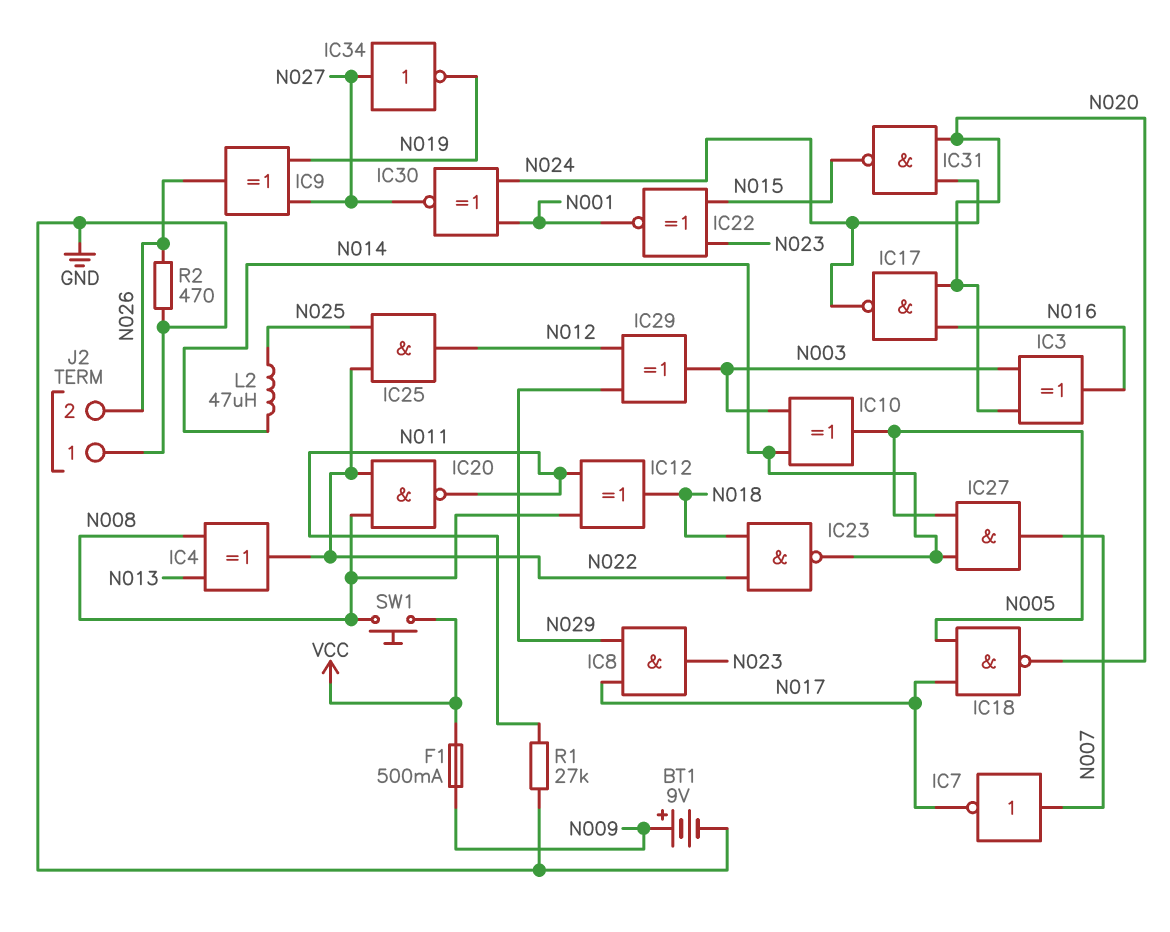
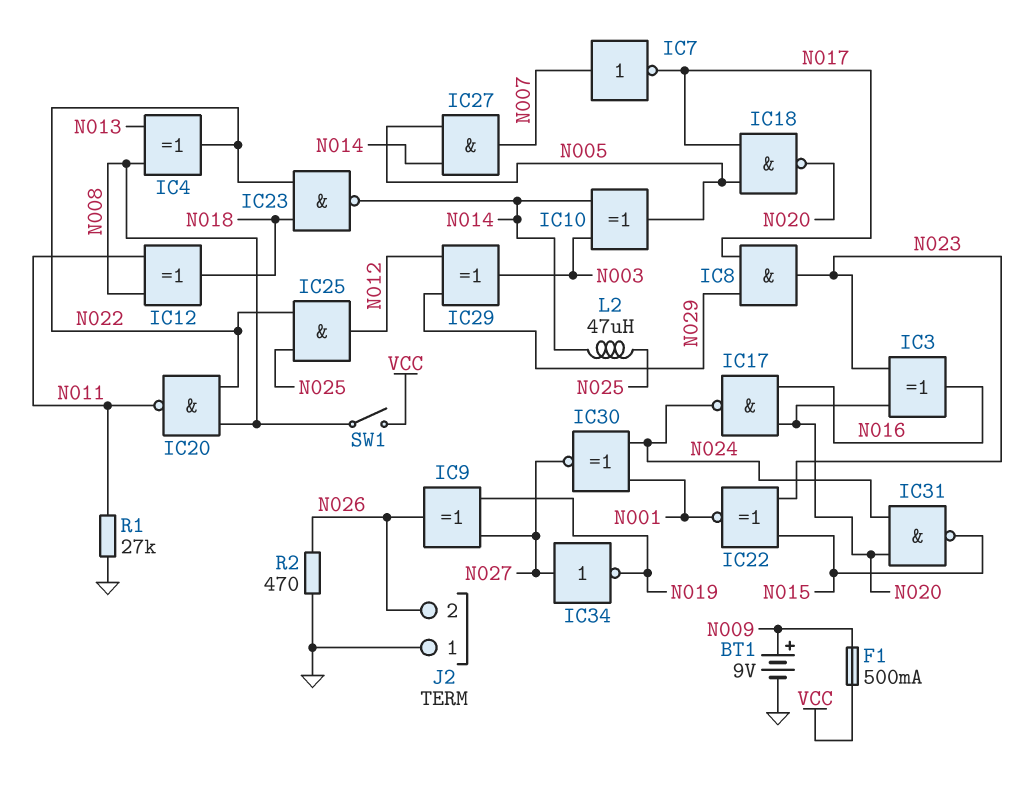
IC3: XOR (in N003, in N020, out N016) -> XOR (in N020, in N023, out N016)
SW1: button (N008, VCC) -> switch (N008, VCC)

